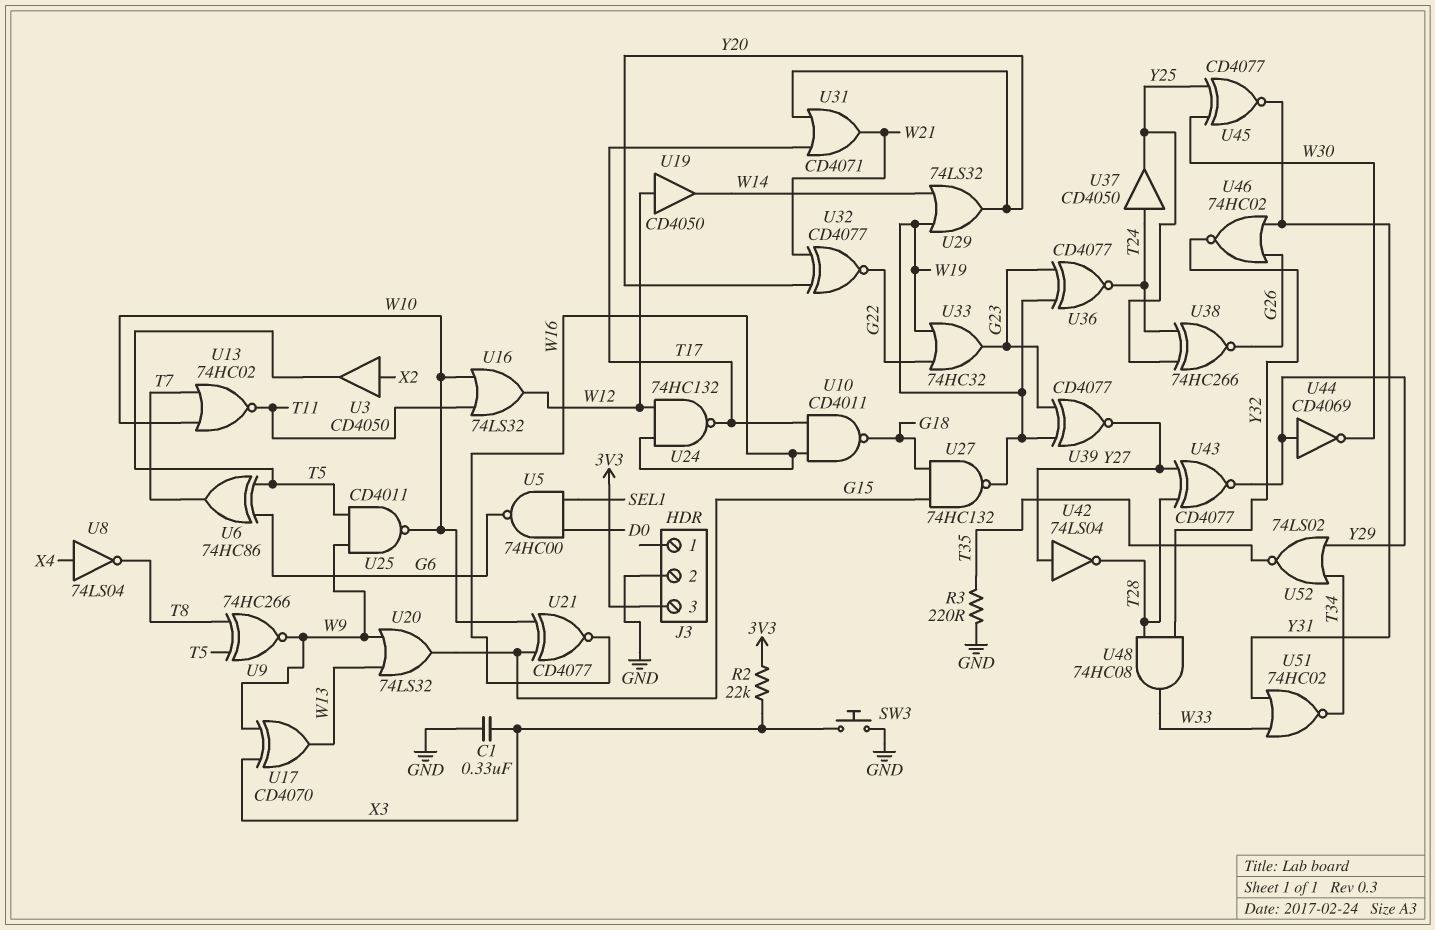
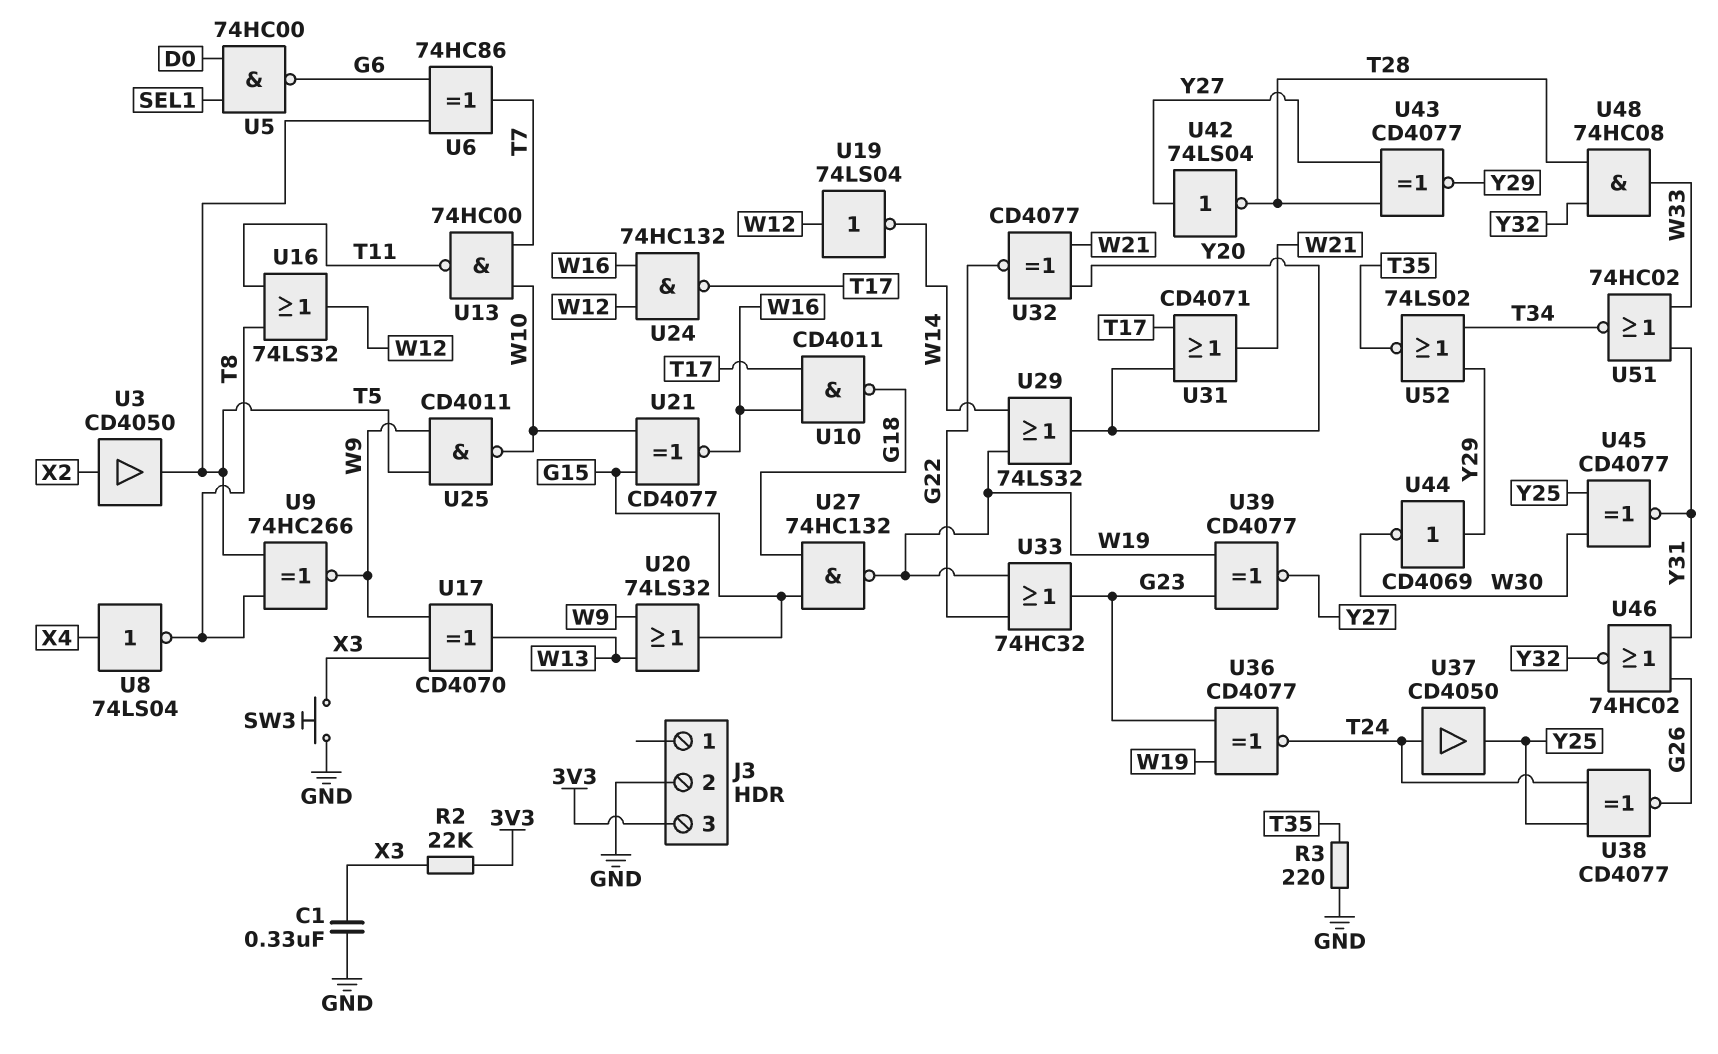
U13: NOR 74HC02 (in T7, in W10, out T11) -> NAND 74HC00 (in T7, in W10, out T11)
U16: OR 74LS32 (in T11, in W10, out W12) -> OR 74LS32 (in T8, in T11, out W12)
U19: buffer CD4050 (in W12, out W14) -> NOT 74LS04 (in W12, out W14)
U38: XNOR 74HC266 (in T24, in Y25, out G26) -> XNOR CD4077 (in T24, in Y25, out G26)

